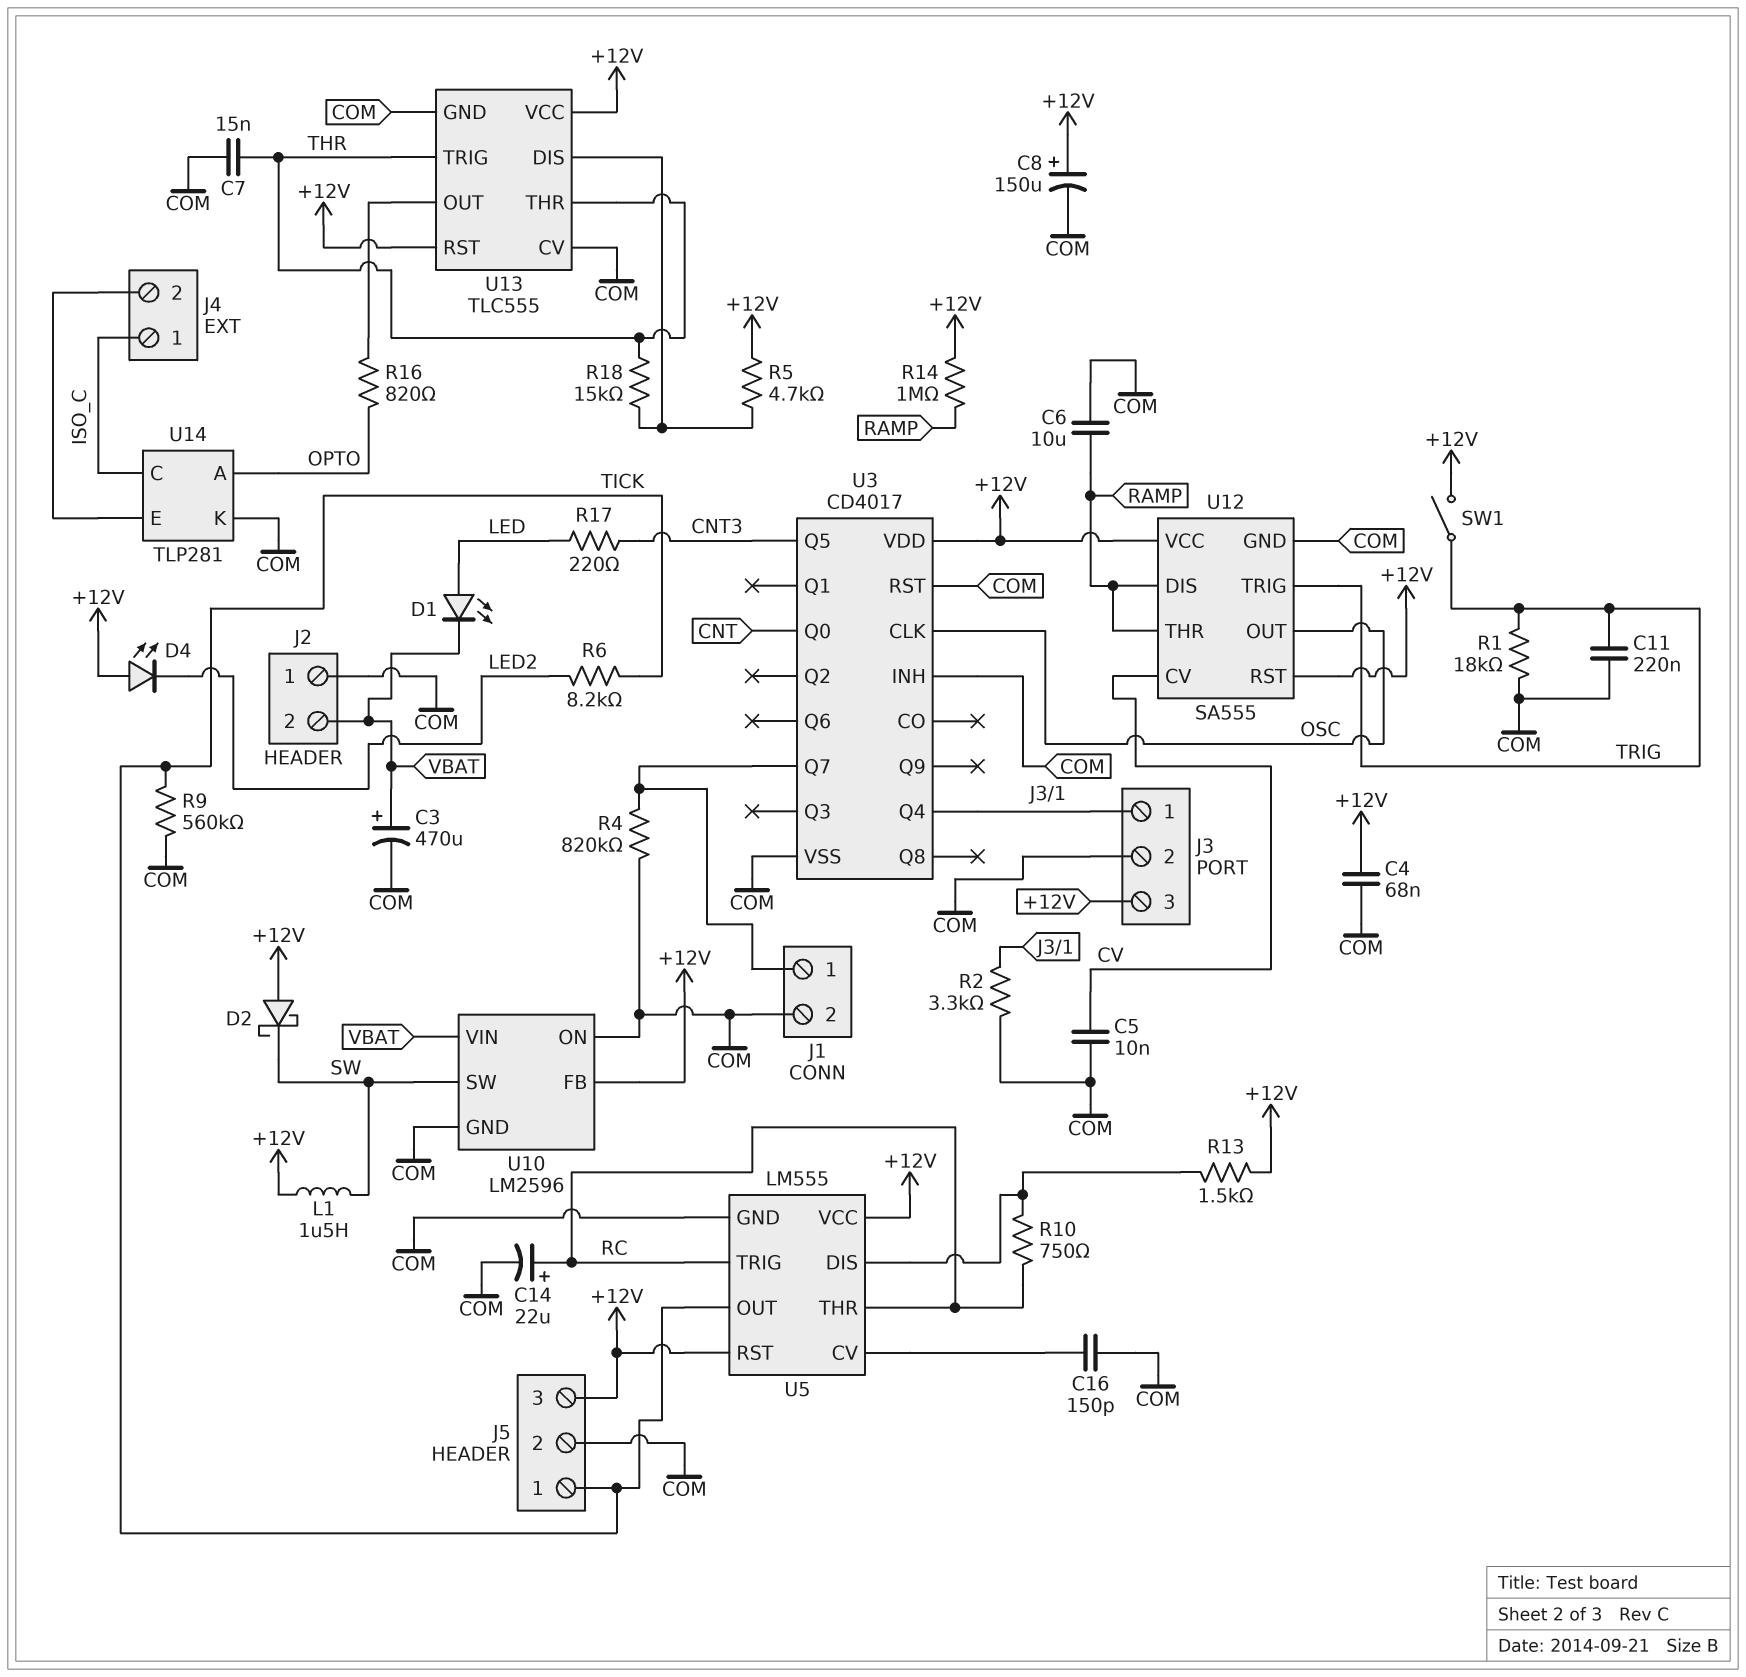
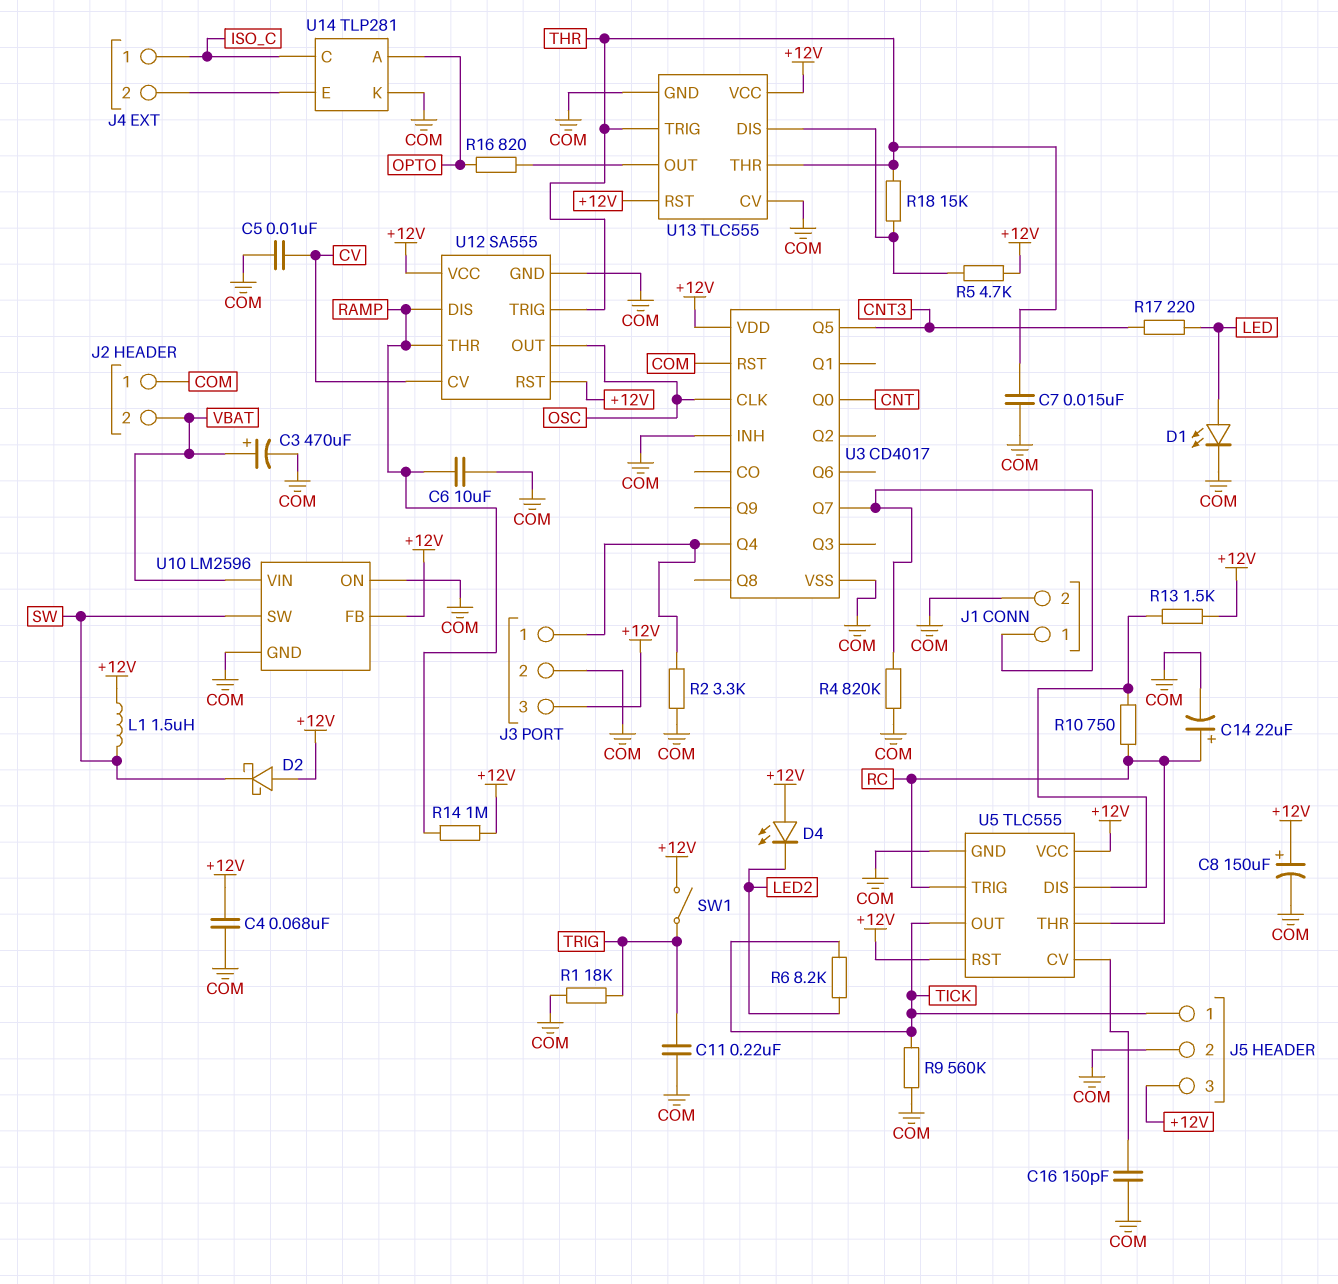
D1: LED (A LED, K VBAT) -> LED (A LED, K COM)
U5: LM555 -> TLC555
U12 pin TRIG: TRIG -> THR

